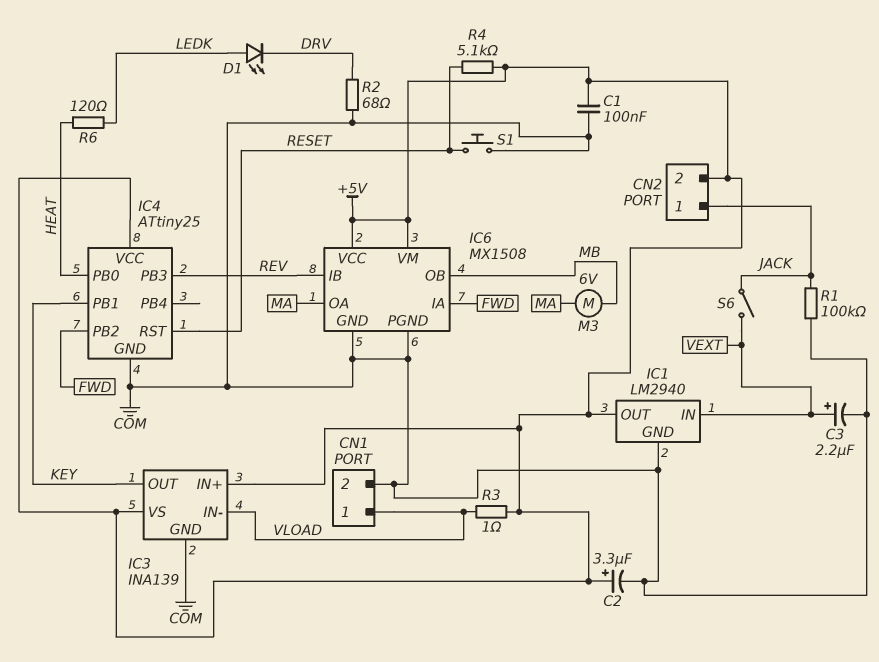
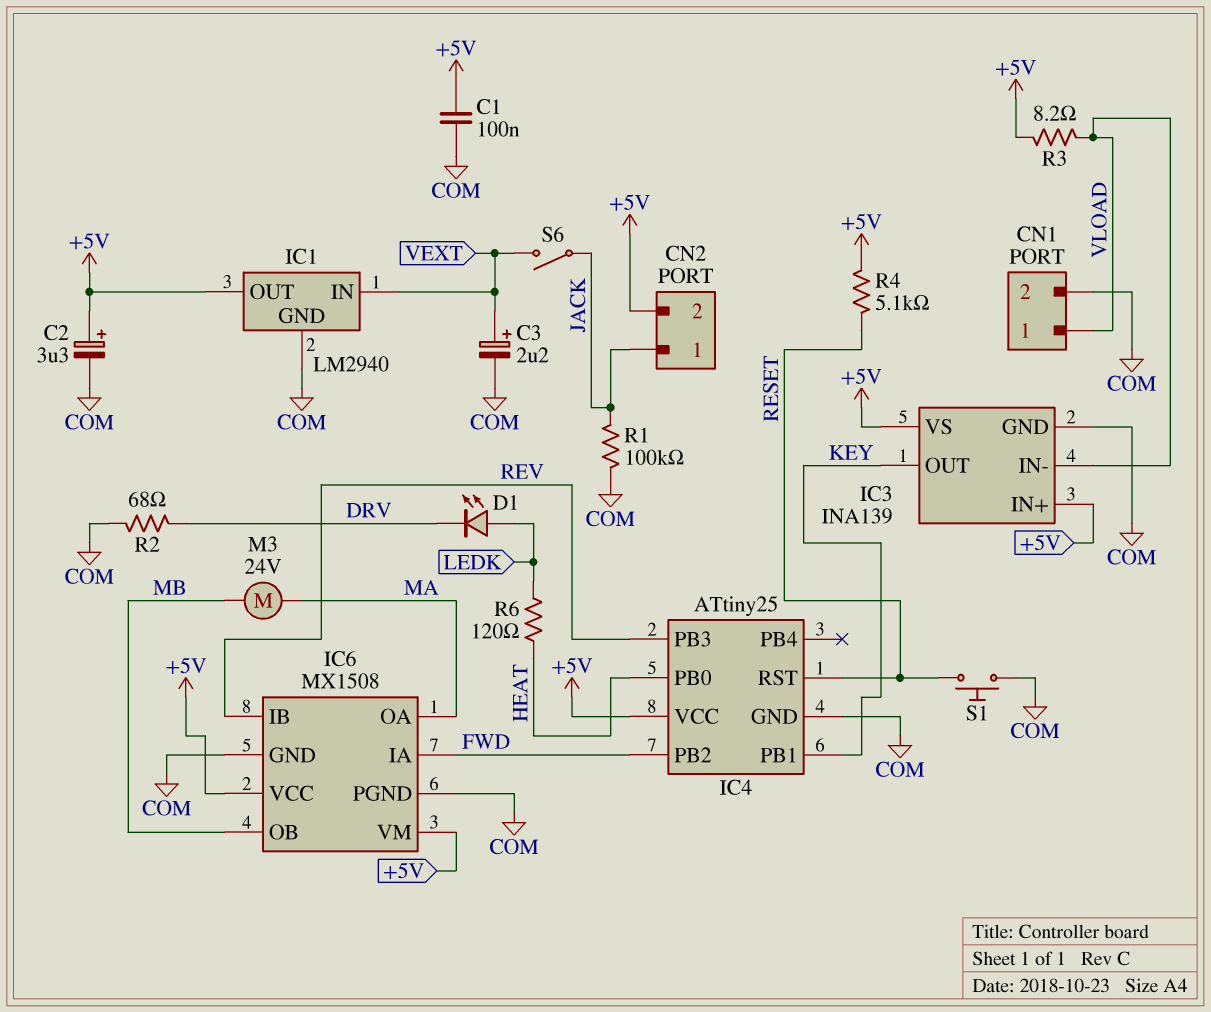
M3: motor 6V (MA, MB) -> motor 24V (MA, MB)
R3: 1 (+5V, VLOAD) -> 8.2 (+5V, VLOAD)

